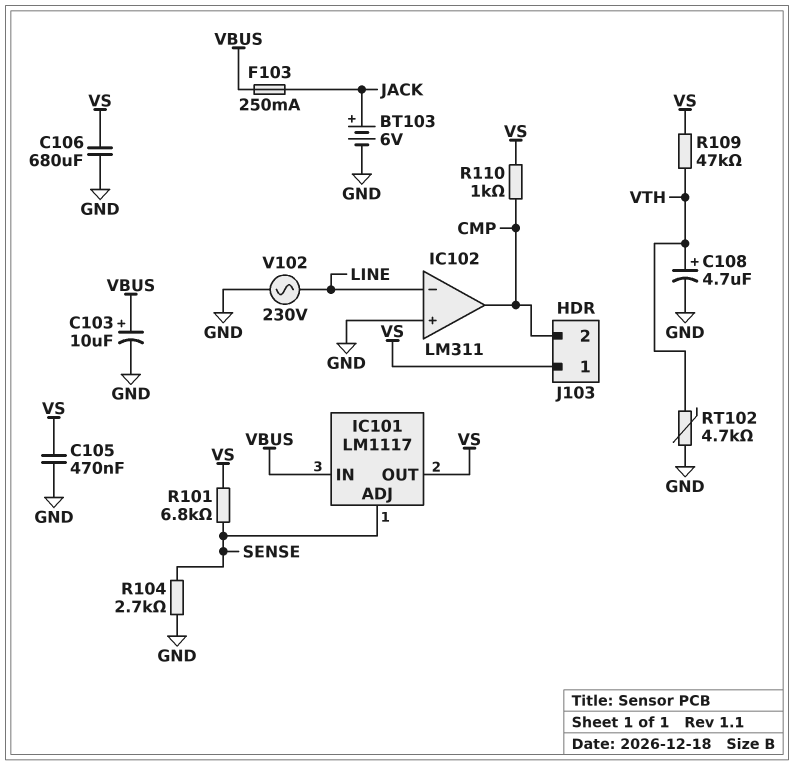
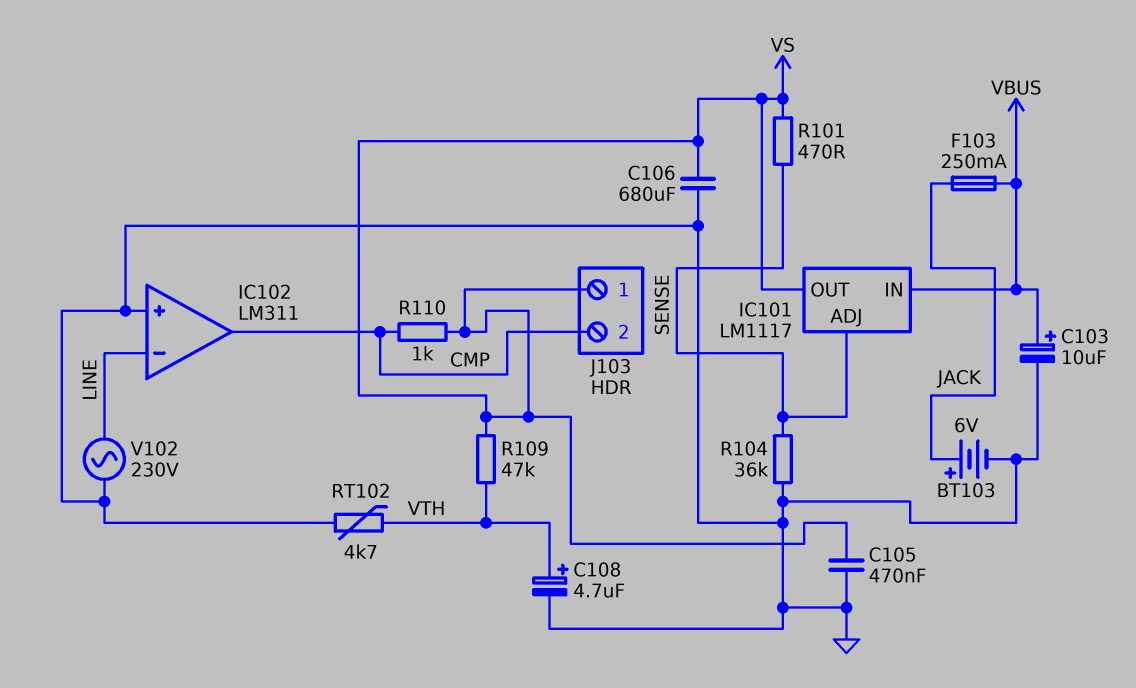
R101: 6.8k (SENSE, VS) -> 470 (SENSE, VS)
R104: 2.7k (GND, SENSE) -> 36k (GND, SENSE)

